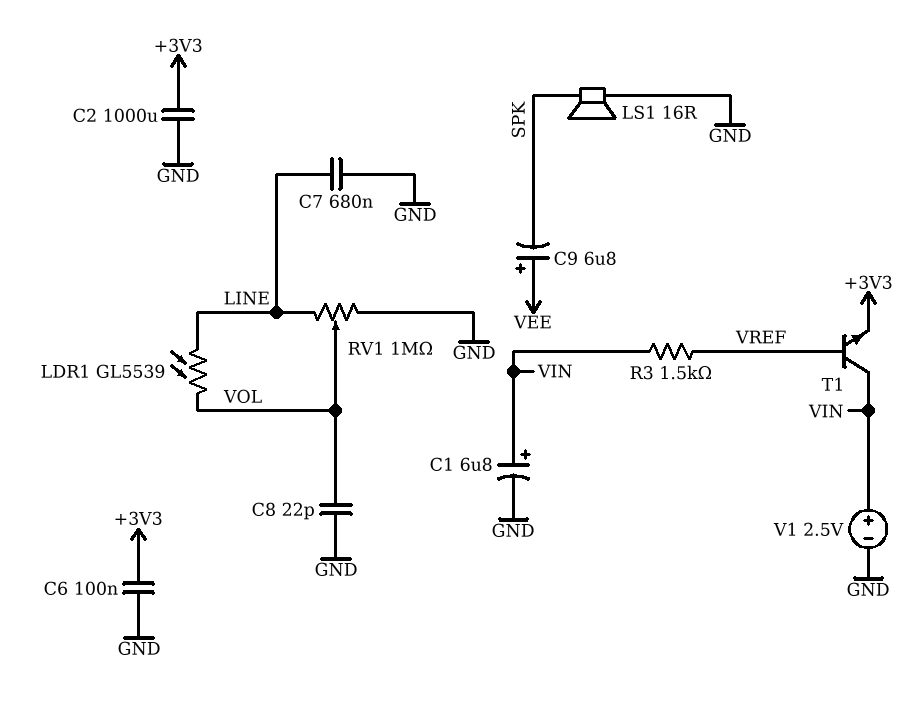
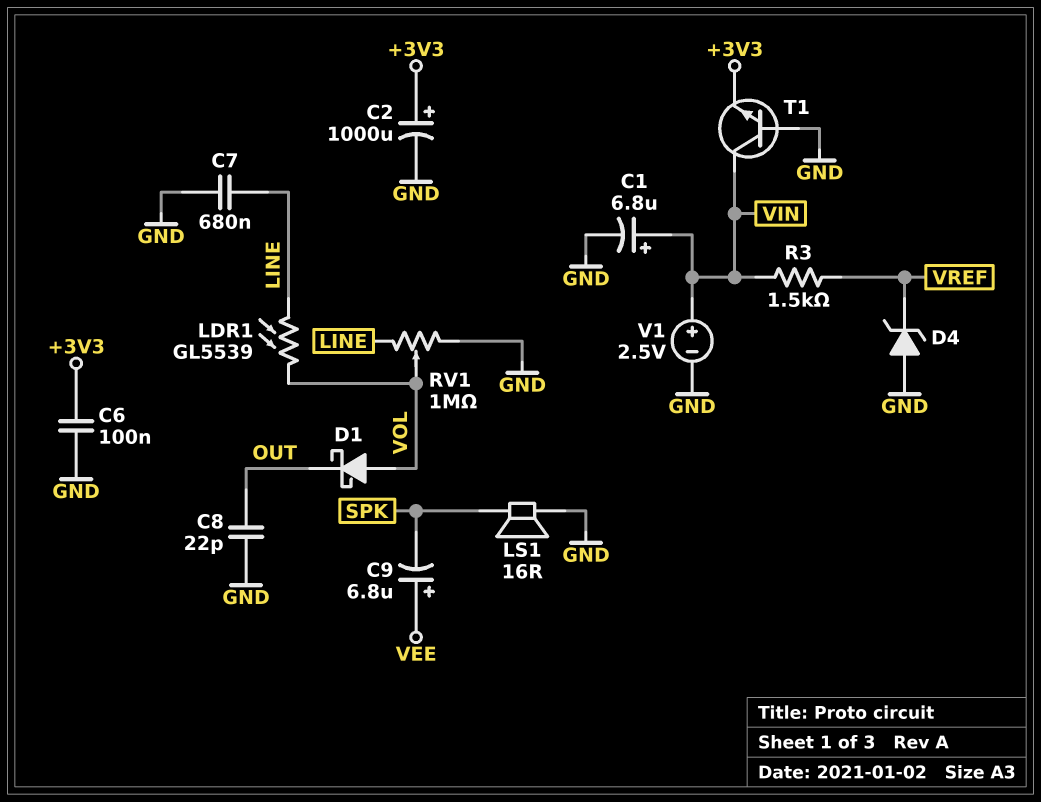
C2: 1000uF (+3V3, GND) -> 1000uF (plus +3V3, minus GND)
C8: 22pF (GND, VOL) -> 22pF (GND, OUT)
D1: none -> schottky (A VOL, K OUT)
D4: none -> zener (A GND, K VREF)
T1: NPN (B VREF, C VIN, E +3V3) -> NPN (B GND, C VIN, E +3V3)

